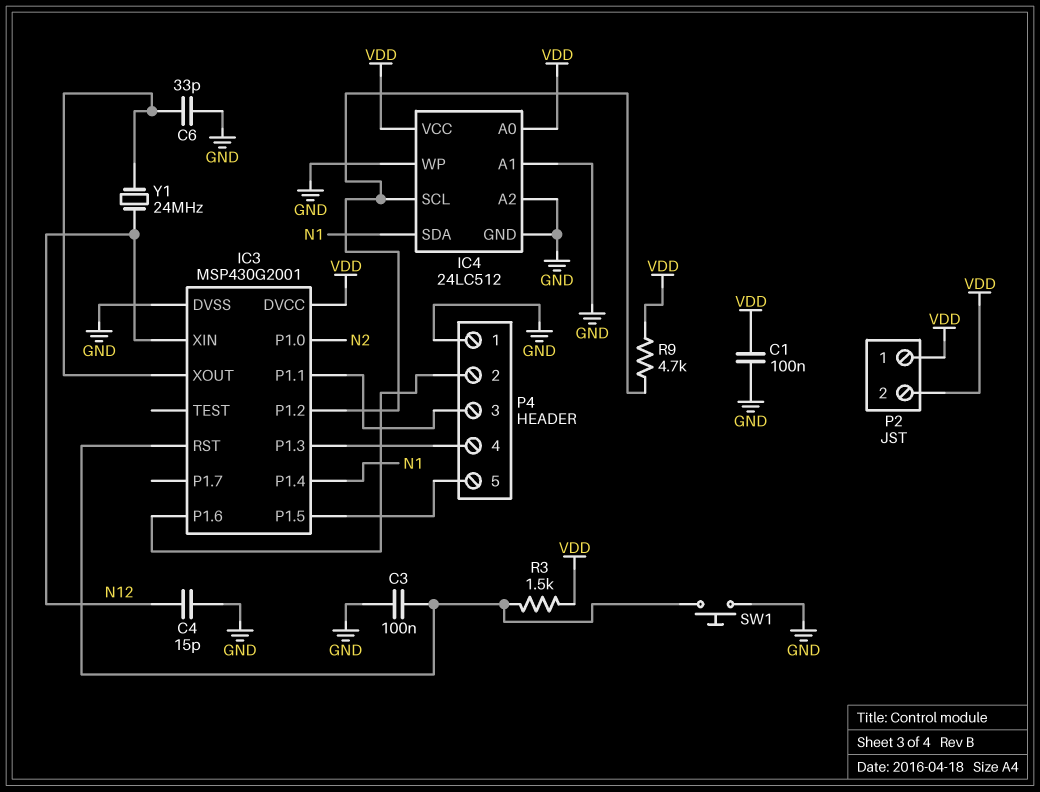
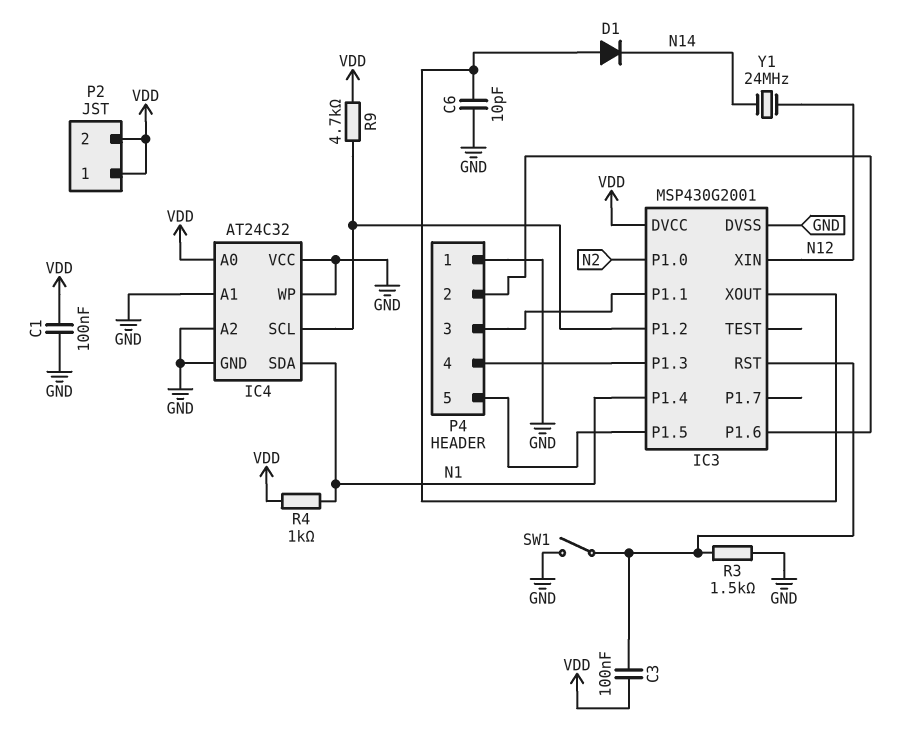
C3: 100nF (GND, IC3/RST) -> 100nF (IC3/RST, VDD)
C4: 15pF (GND, N12) -> none
C6: 33pF (GND, IC3/XOUT) -> 10pF (GND, IC3/XOUT)
D1: none -> diode (A IC3/XOUT, K N14)
IC4: 24LC512 -> AT24C32
IC4 pin VCC: VDD -> GND
R3: 1.5k (IC3/RST, VDD) -> 1.5k (GND, IC3/RST)
R4: none -> 1k (N1, VDD)
SW1: button (GND, IC3/RST) -> switch (GND, IC3/RST)
Y1: 24MHz (IC3/XOUT, N12) -> 24MHz (N12, N14)

